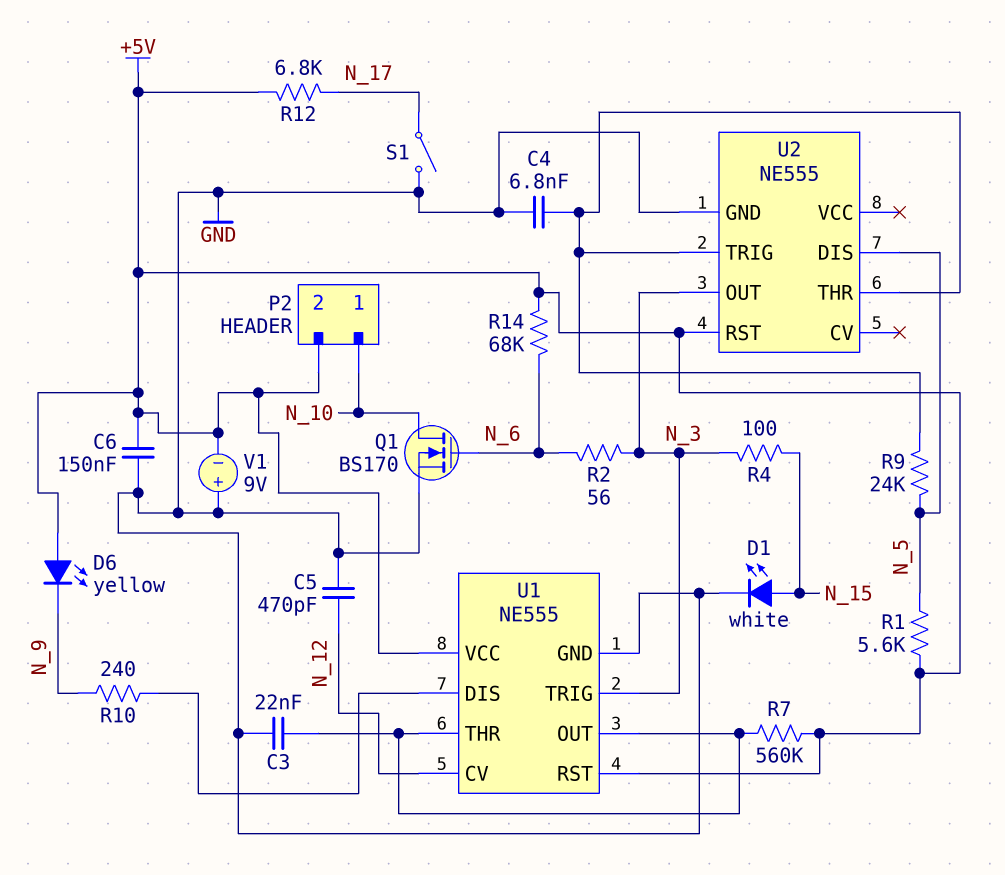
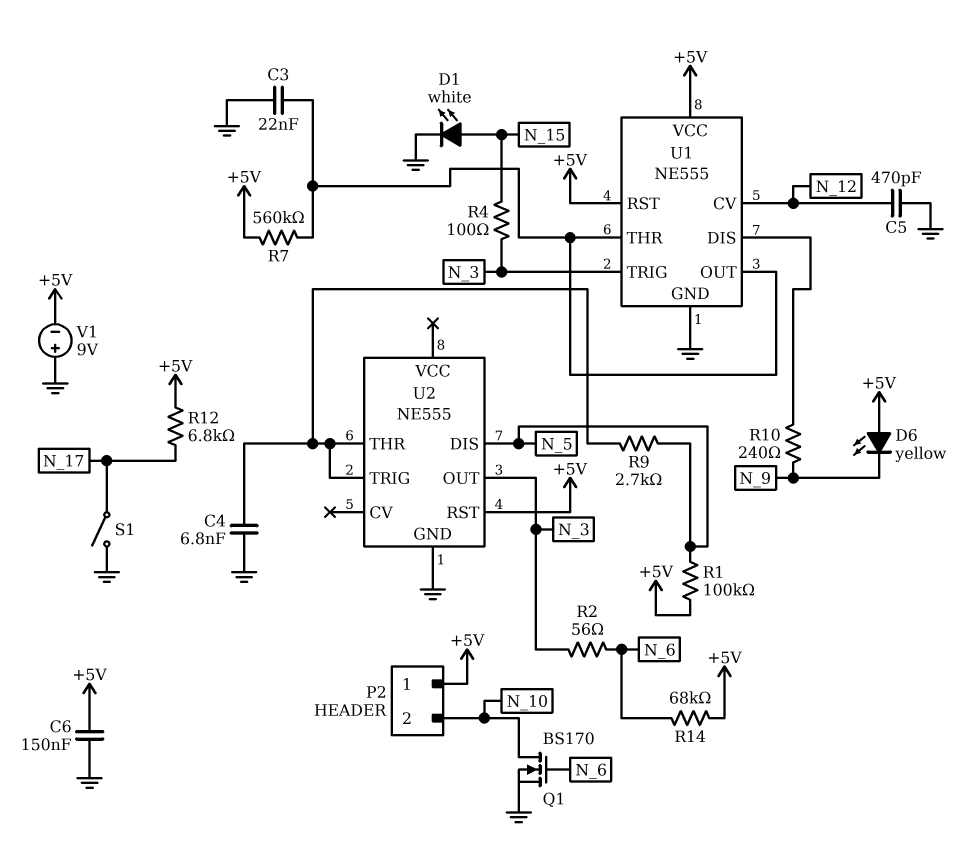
P2 pin 1: N_10 -> +5V
P2 pin 2: +5V -> N_10
R1: 5.6k (+5V, N_5) -> 100k (+5V, N_5)
R9: 24k (N_5, U2/THR) -> 2.7k (N_5, U2/THR)

